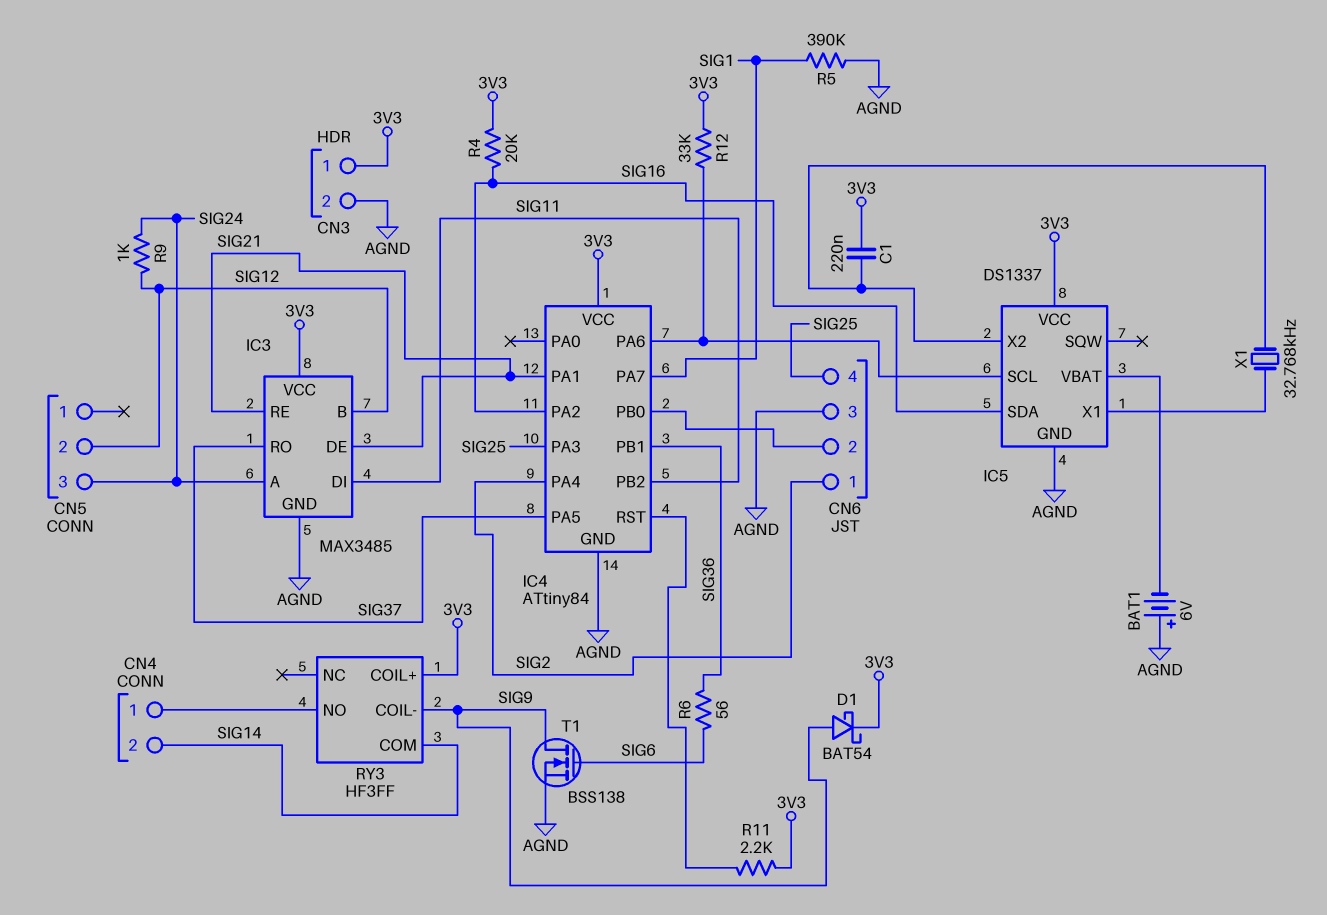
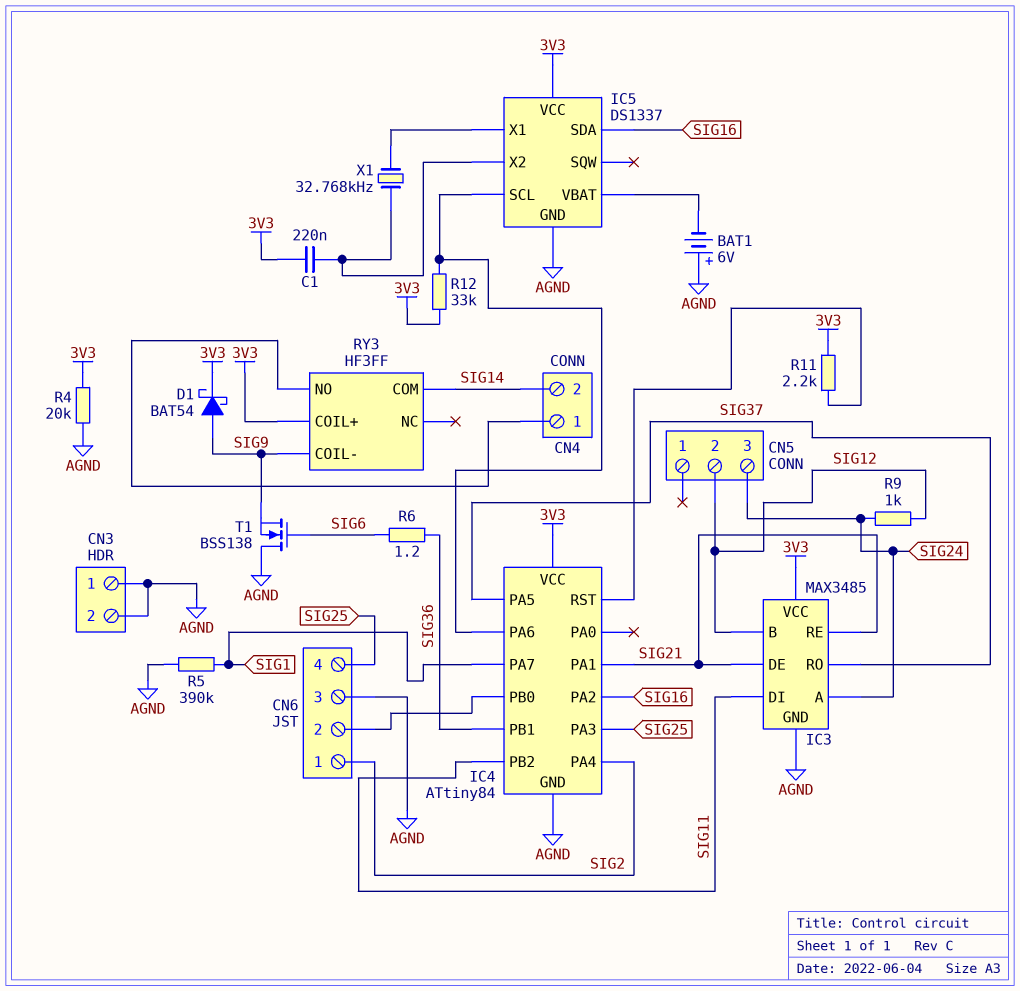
CN3 pin 1: 3V3 -> AGND
R4: 20k (3V3, SIG16) -> 20k (3V3, AGND)
R6: 56 (SIG6, SIG36) -> 1.2 (SIG6, SIG36)
T1: NMOS BSS138 (G SIG6, D SIG9, S AGND) -> NMOS BSS138 (G SIG6, D AGND, S SIG9)

